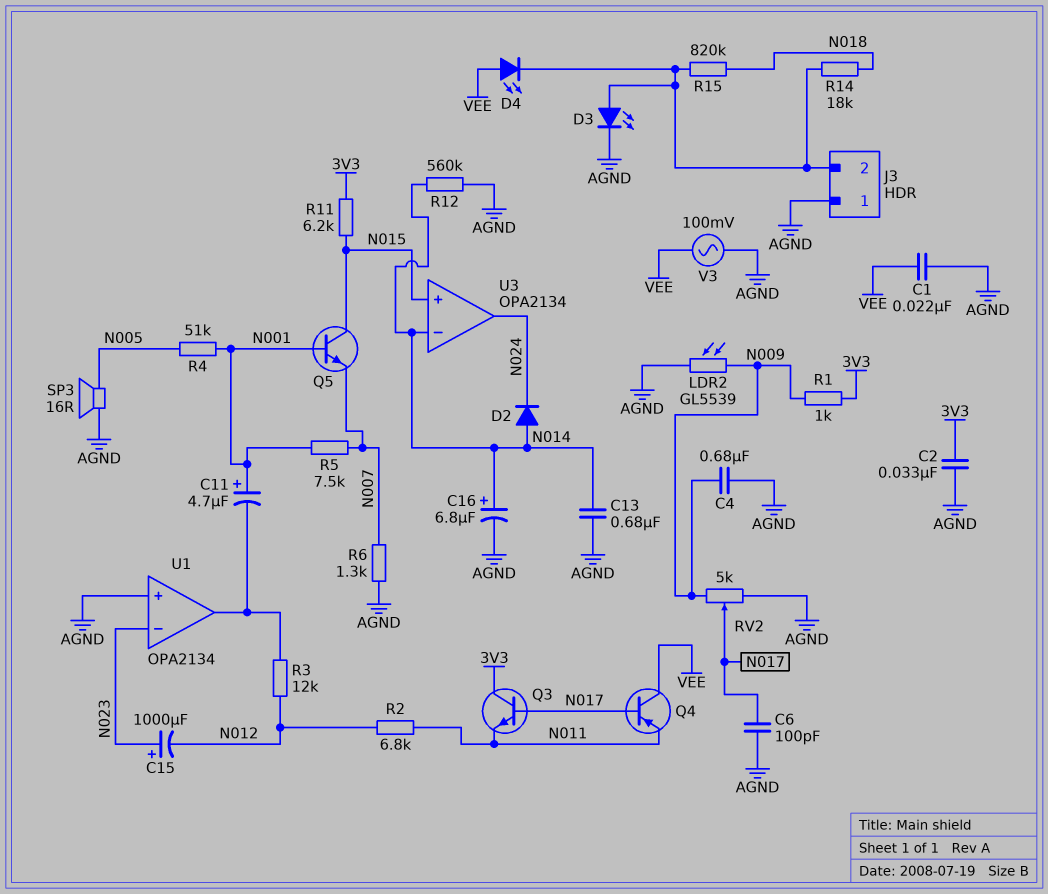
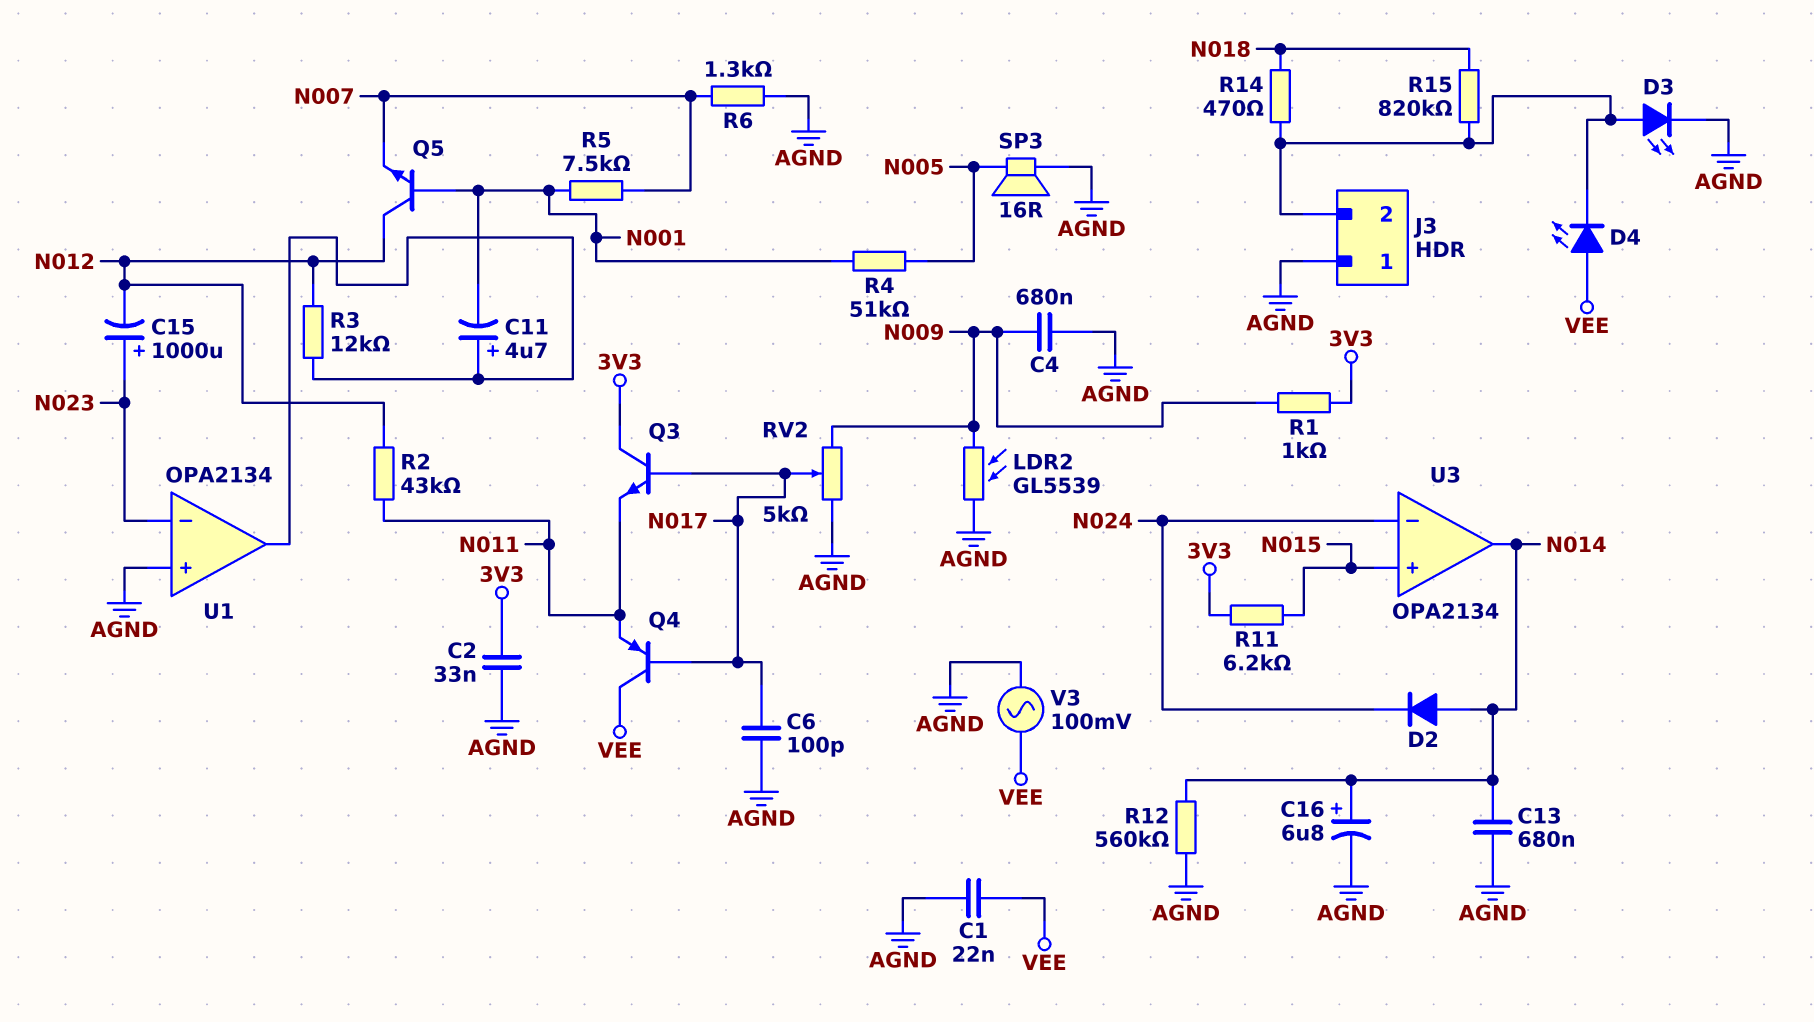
C11: 4.7uF (plus N001, minus U1/out) -> 4.7uF (plus U1/out, minus N001)
Q5: NPN (B N001, C N015, E N007) -> NPN (B N001, C N012, E N007)
R2: 6.8k (N011, N012) -> 43k (N011, N012)
R14: 18k (J3/2, N018) -> 470 (J3/2, N018)
U3 pin in-: N014 -> N024
U3 pin out: N024 -> N014

